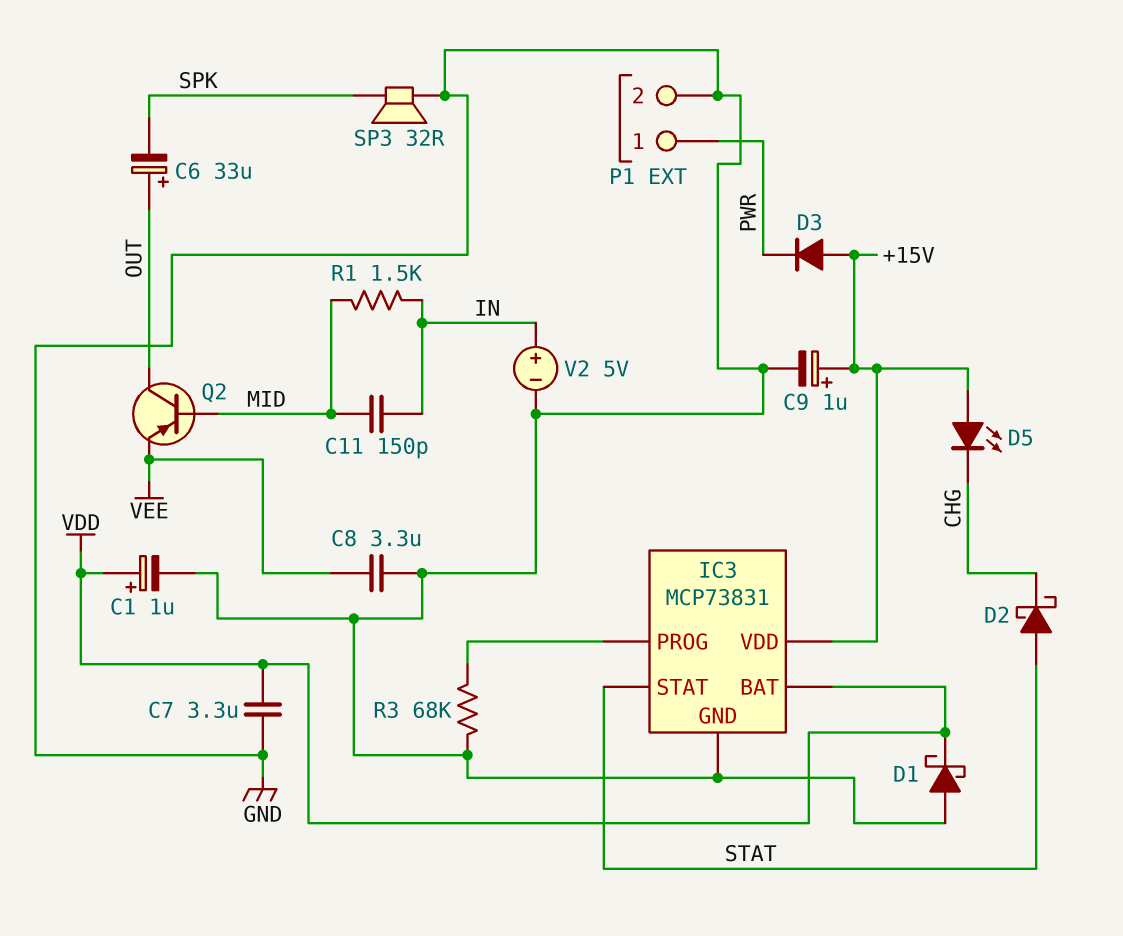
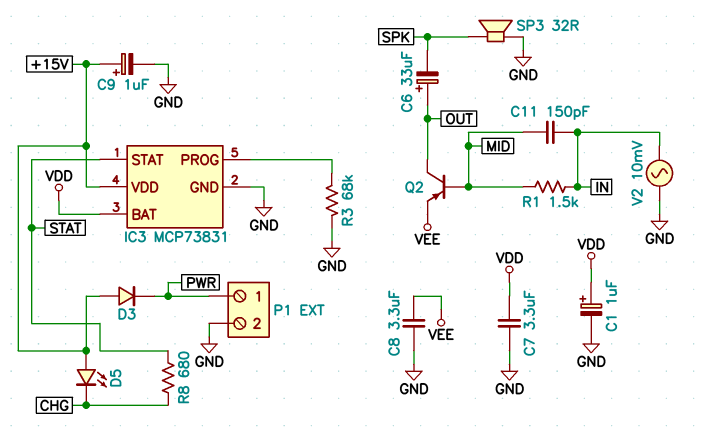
D1: schottky (A GND, K VDD) -> none
D2: schottky (A STAT, K CHG) -> none
R8: none -> 680 (CHG, STAT)
V2: 5V (plus IN, minus GND) -> AC 10mV (GND, IN)

